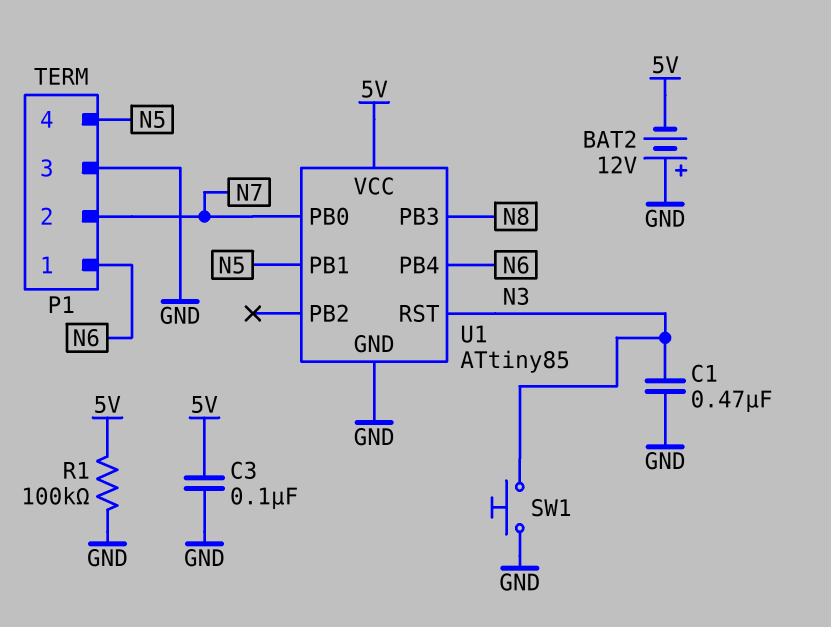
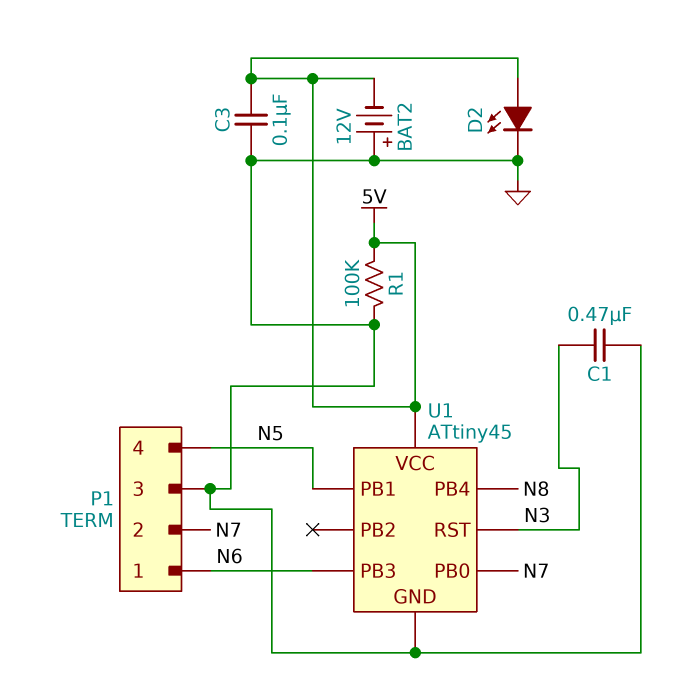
D2: none -> LED (A 5V, K GND)
SW1: button (GND, N3) -> none
U1: ATtiny85 -> ATtiny45
U1 pin PB3: N8 -> N6
U1 pin PB4: N6 -> N8

